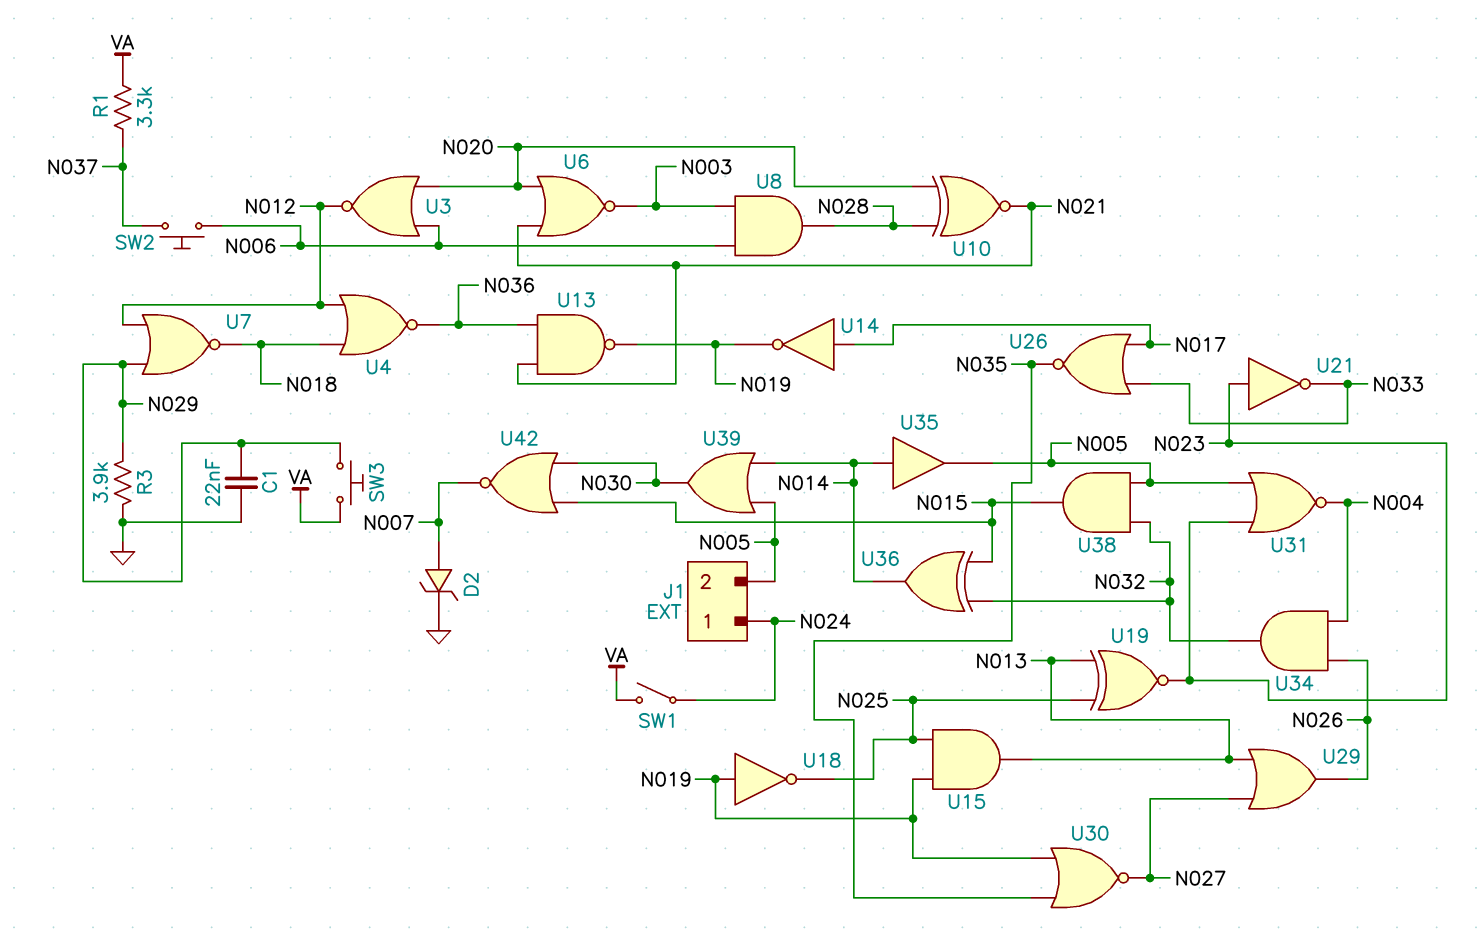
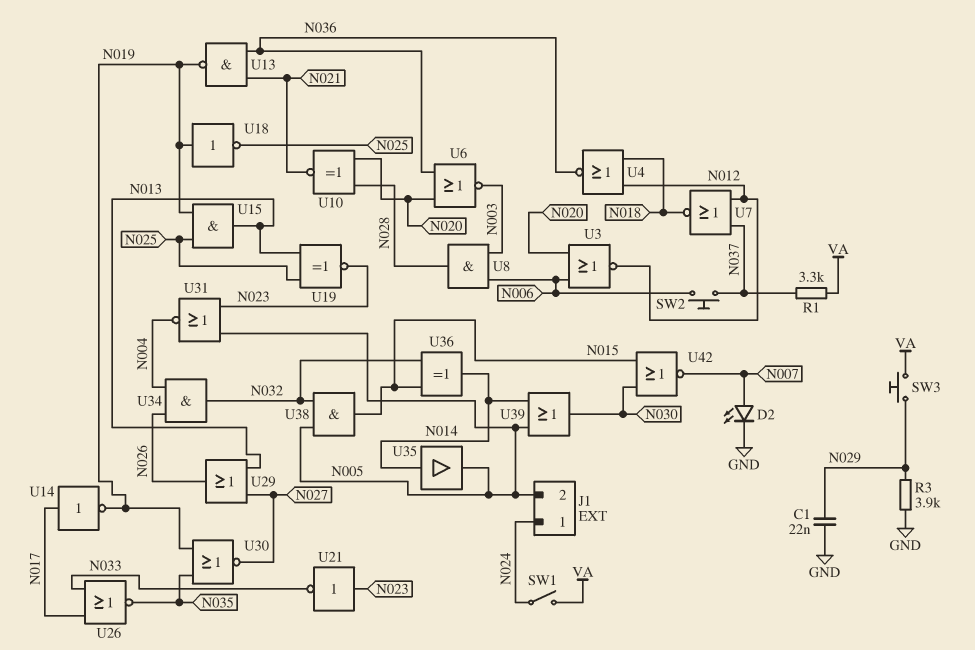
D2: zener (A N007, K GND) -> LED (A N007, K GND)
U6: NOR (in N020, in N021, out N003) -> NOR (in N020, in N036, out N003)
U7: NOR (in N012, in N029, out N018) -> NOR (in N012, in N037, out N018)

